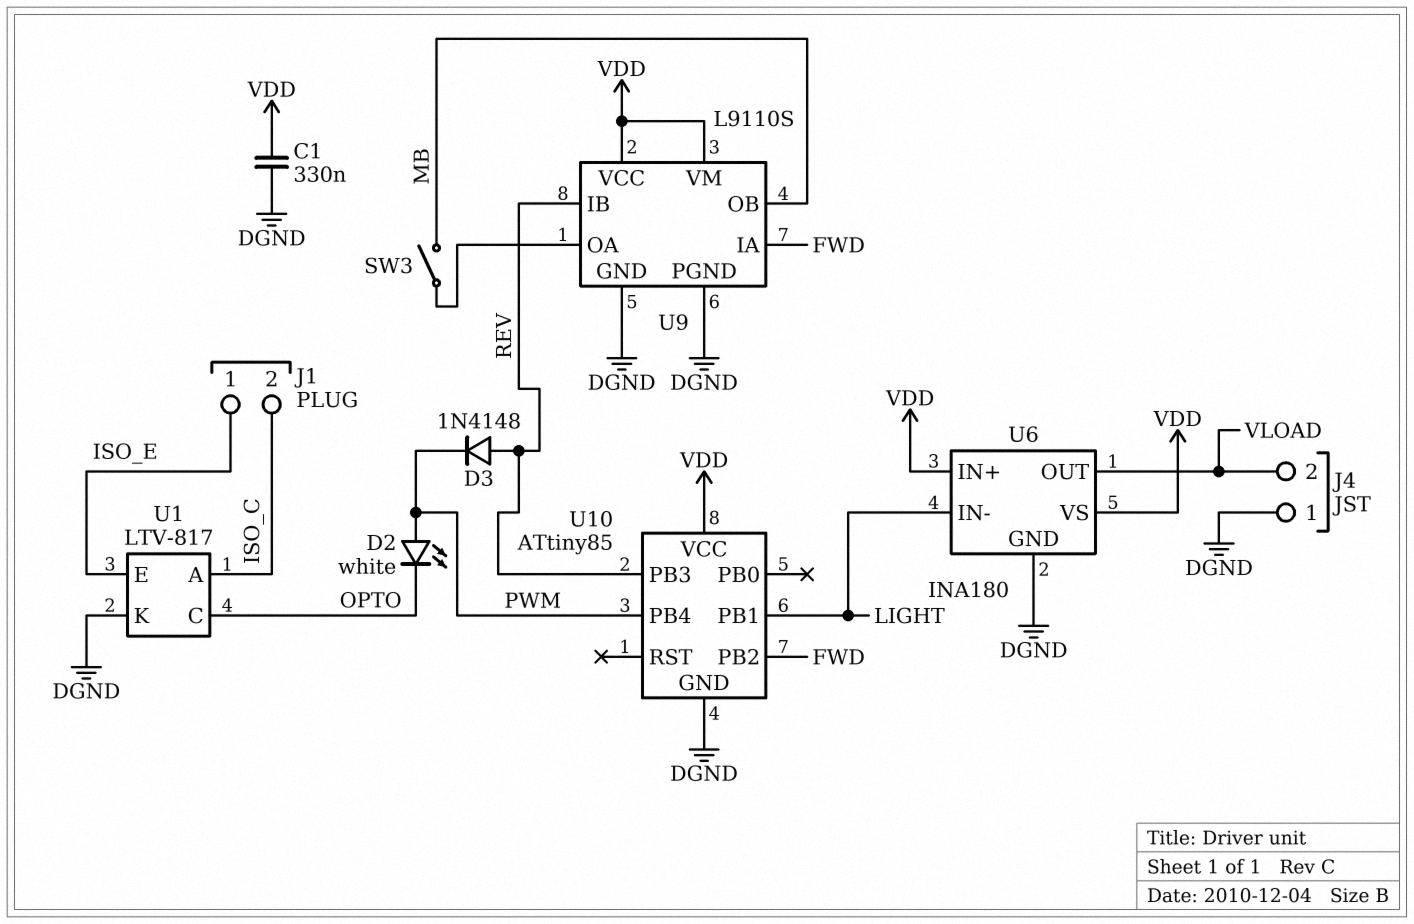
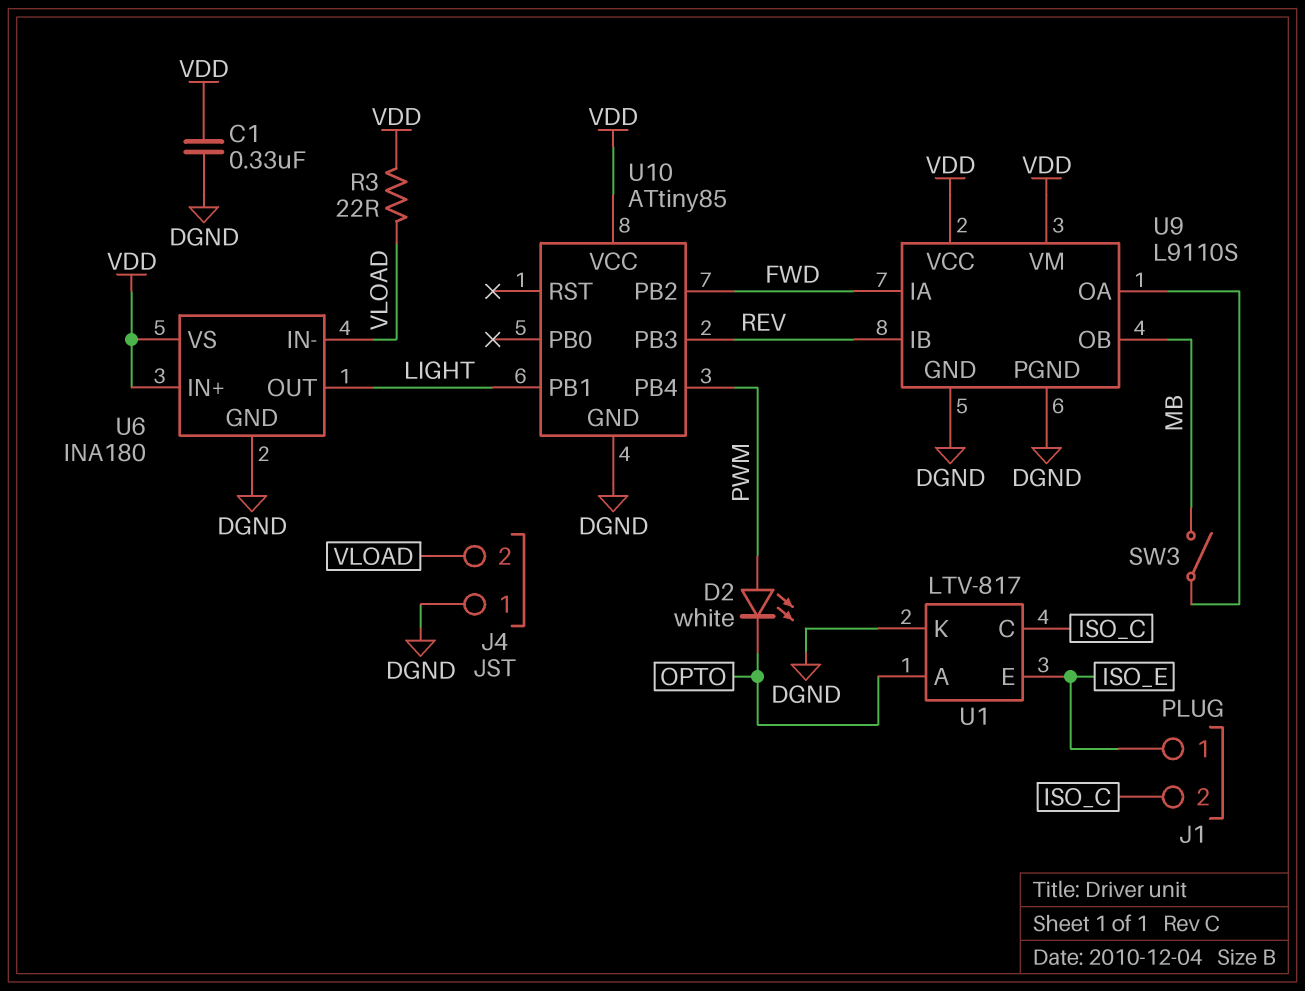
D3: diode 1N4148 (A REV, K PWM) -> none
R3: none -> 22 (VDD, VLOAD)
U1 pin A: ISO_C -> OPTO
U1 pin C: OPTO -> ISO_C
U6 pin IN-: LIGHT -> VLOAD
U6 pin OUT: VLOAD -> LIGHT

